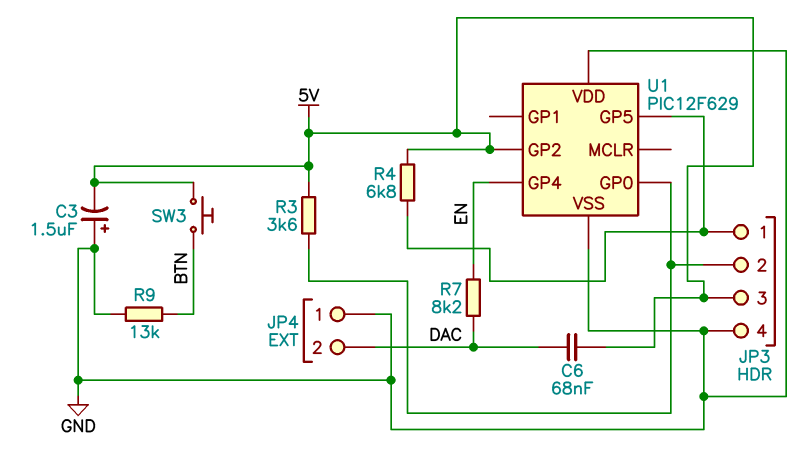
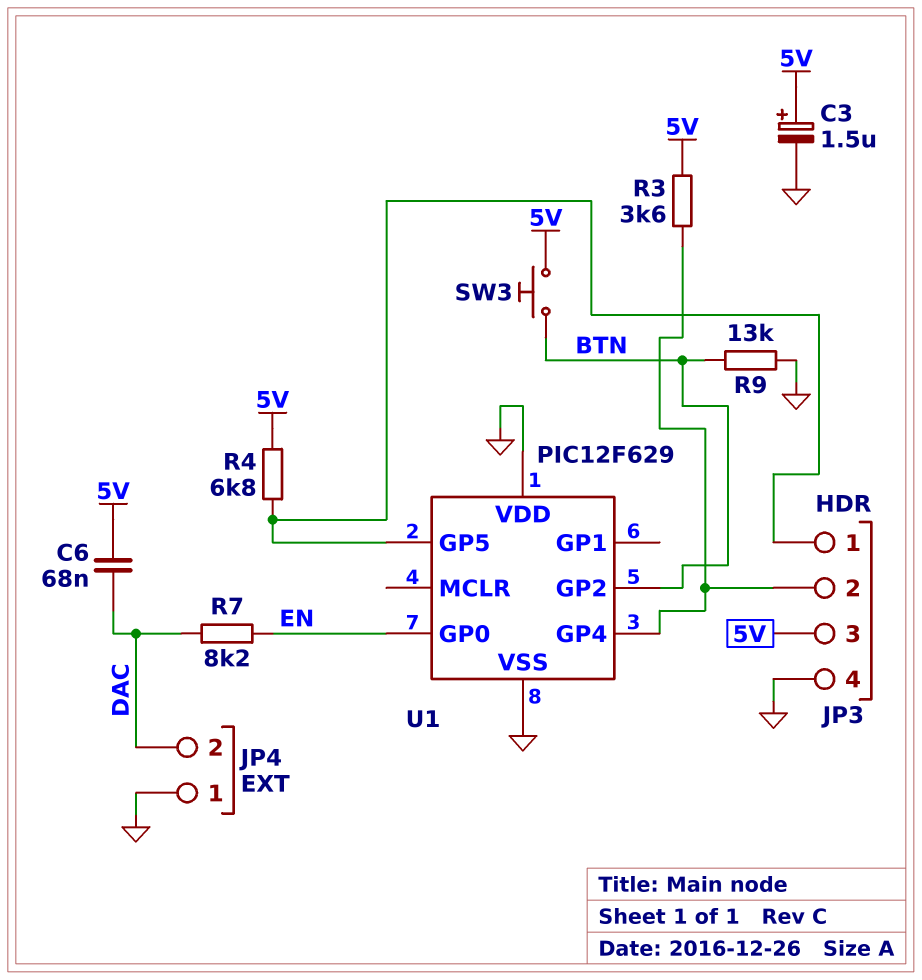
C3: 1.5uF (plus GND, minus 5V) -> 1.5uF (plus 5V, minus GND)
U1 pin GP0: JP3/2 -> EN
U1 pin GP2: 5V -> BTN
U1 pin GP4: EN -> JP3/2

